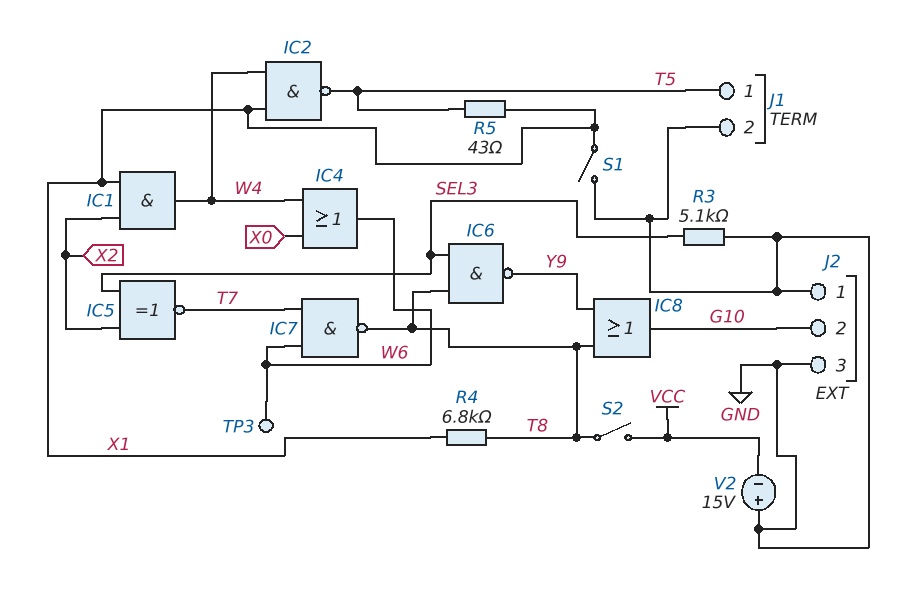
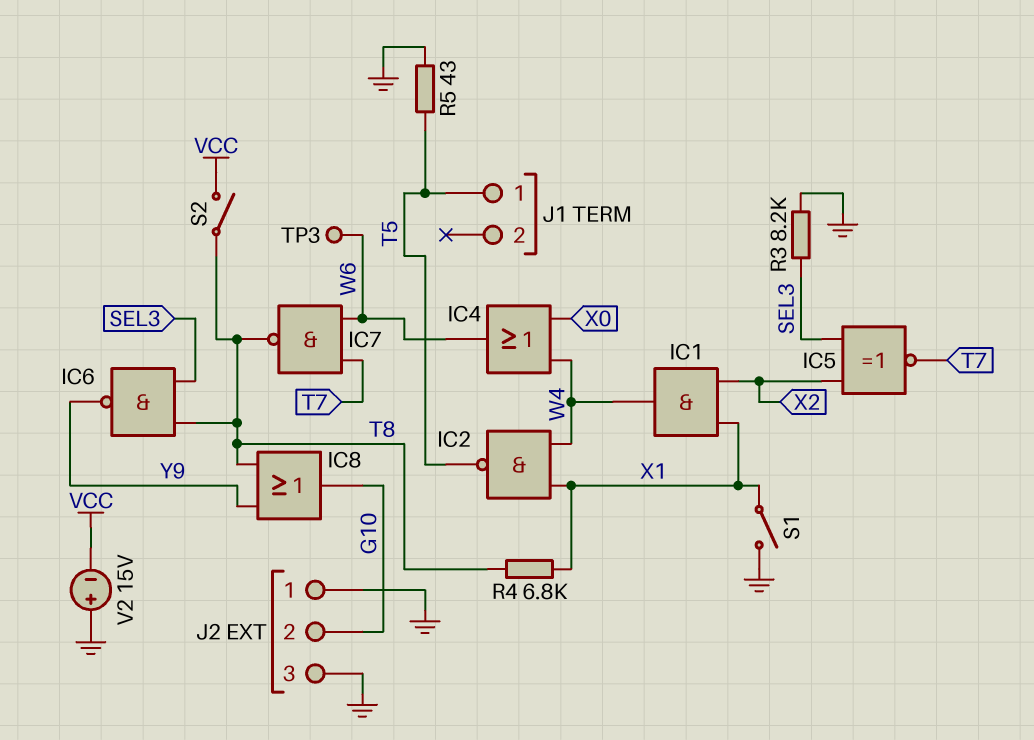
J1 pin 2: GND -> none
R3: 5.1k (GND, SEL3) -> 8.2k (GND, SEL3)
R5: 43 (T5, X1) -> 43 (GND, T5)

